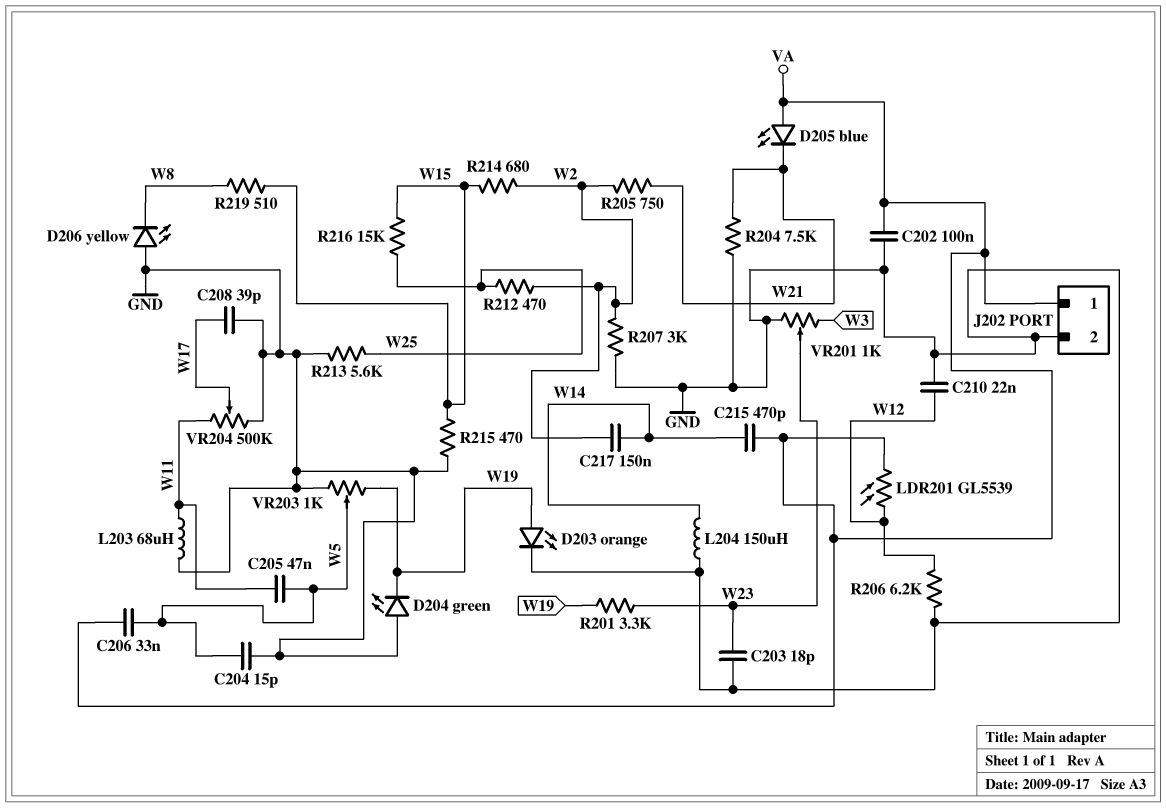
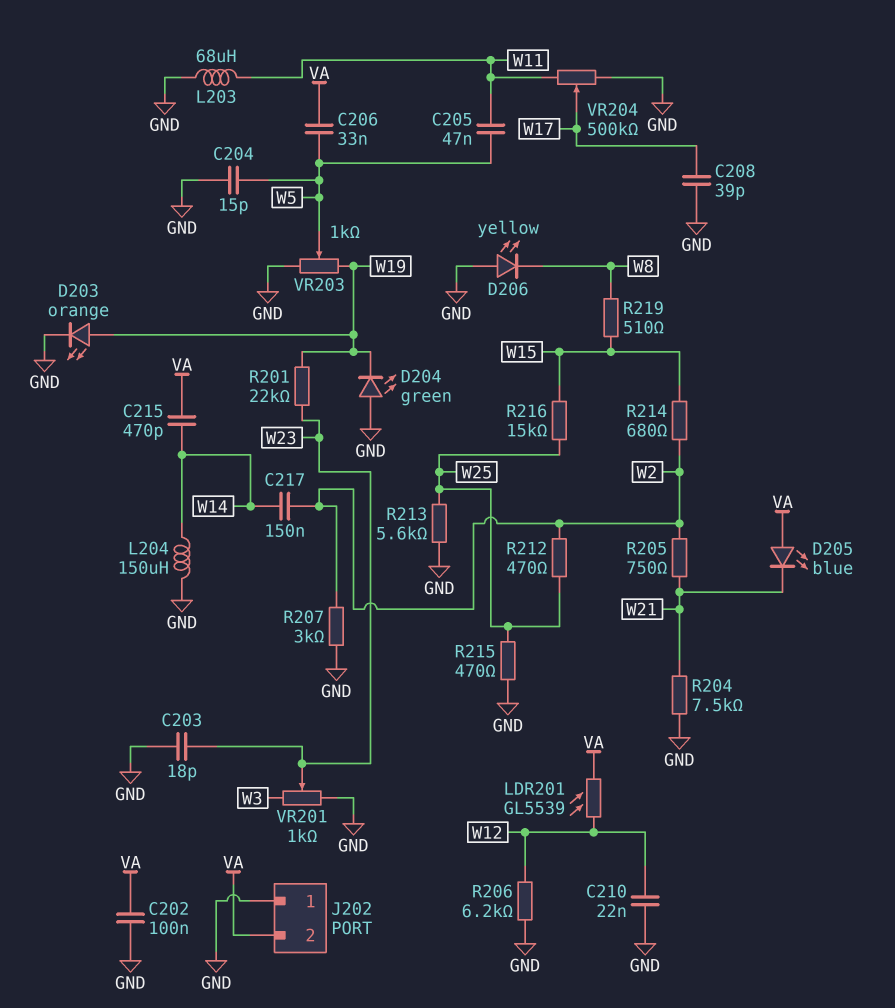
J202 pin 1: VA -> GND
J202 pin 2: GND -> VA
R201: 3.3k (W19, W23) -> 22k (W19, W23)
R215: 470 (GND, W15) -> 470 (GND, W25)

